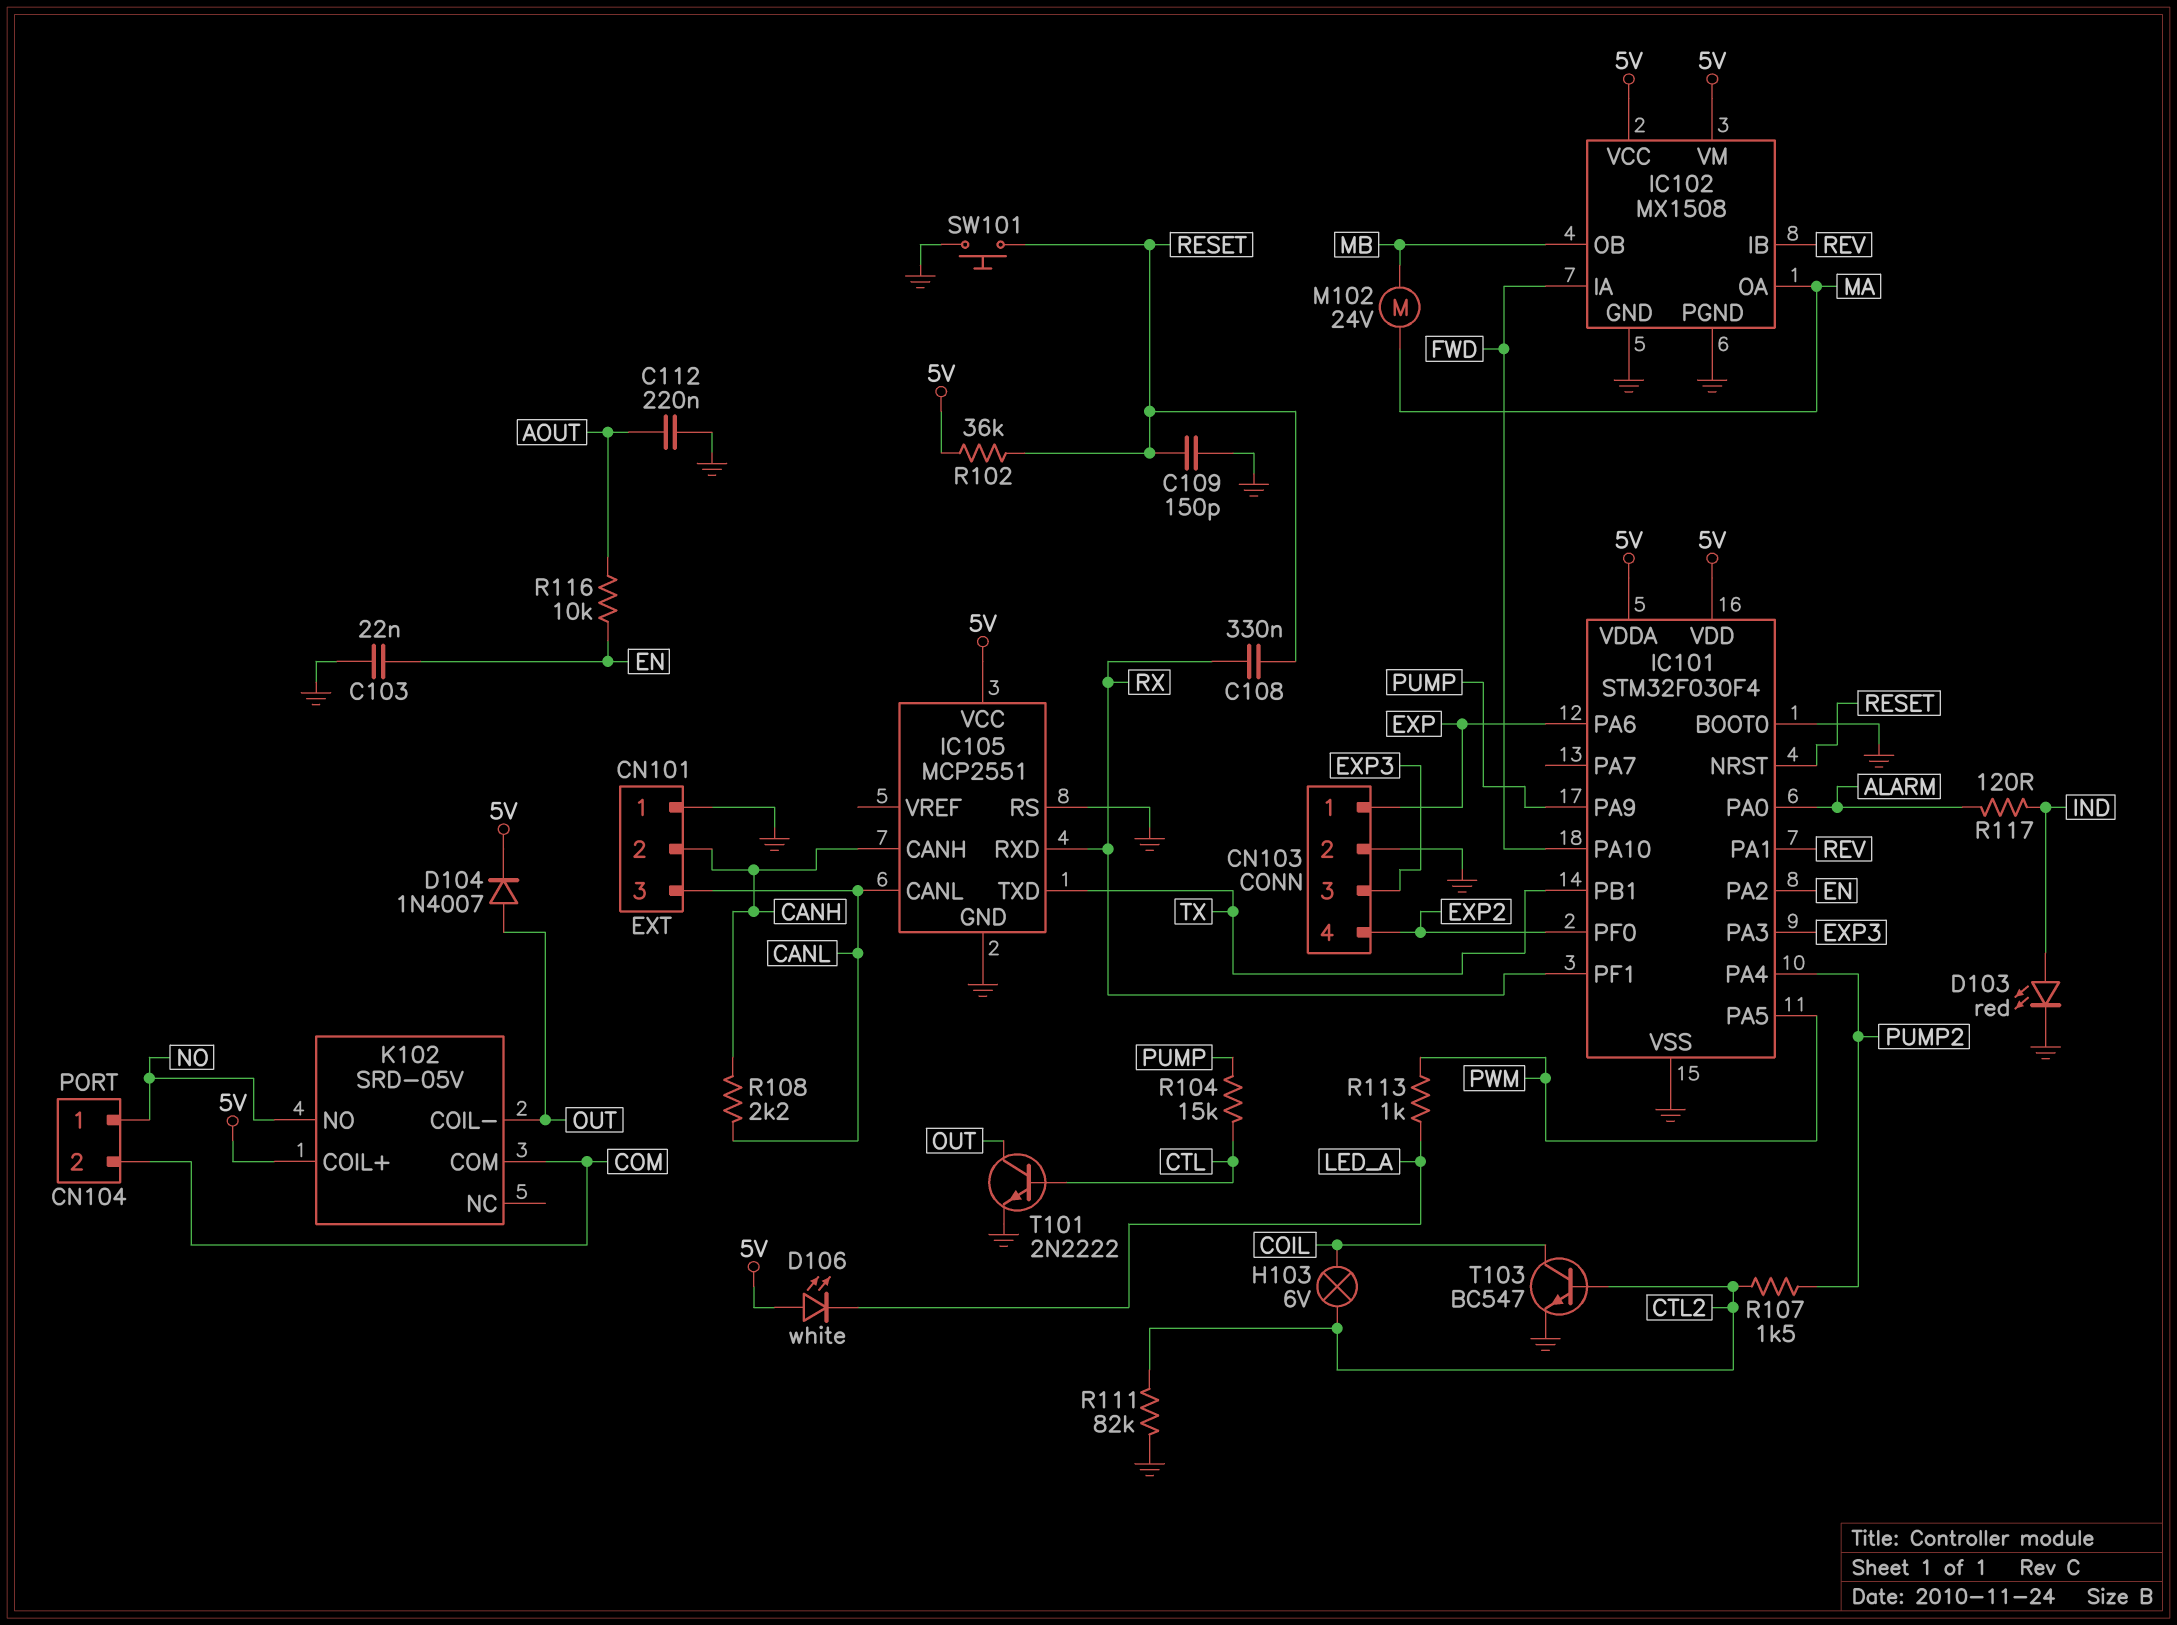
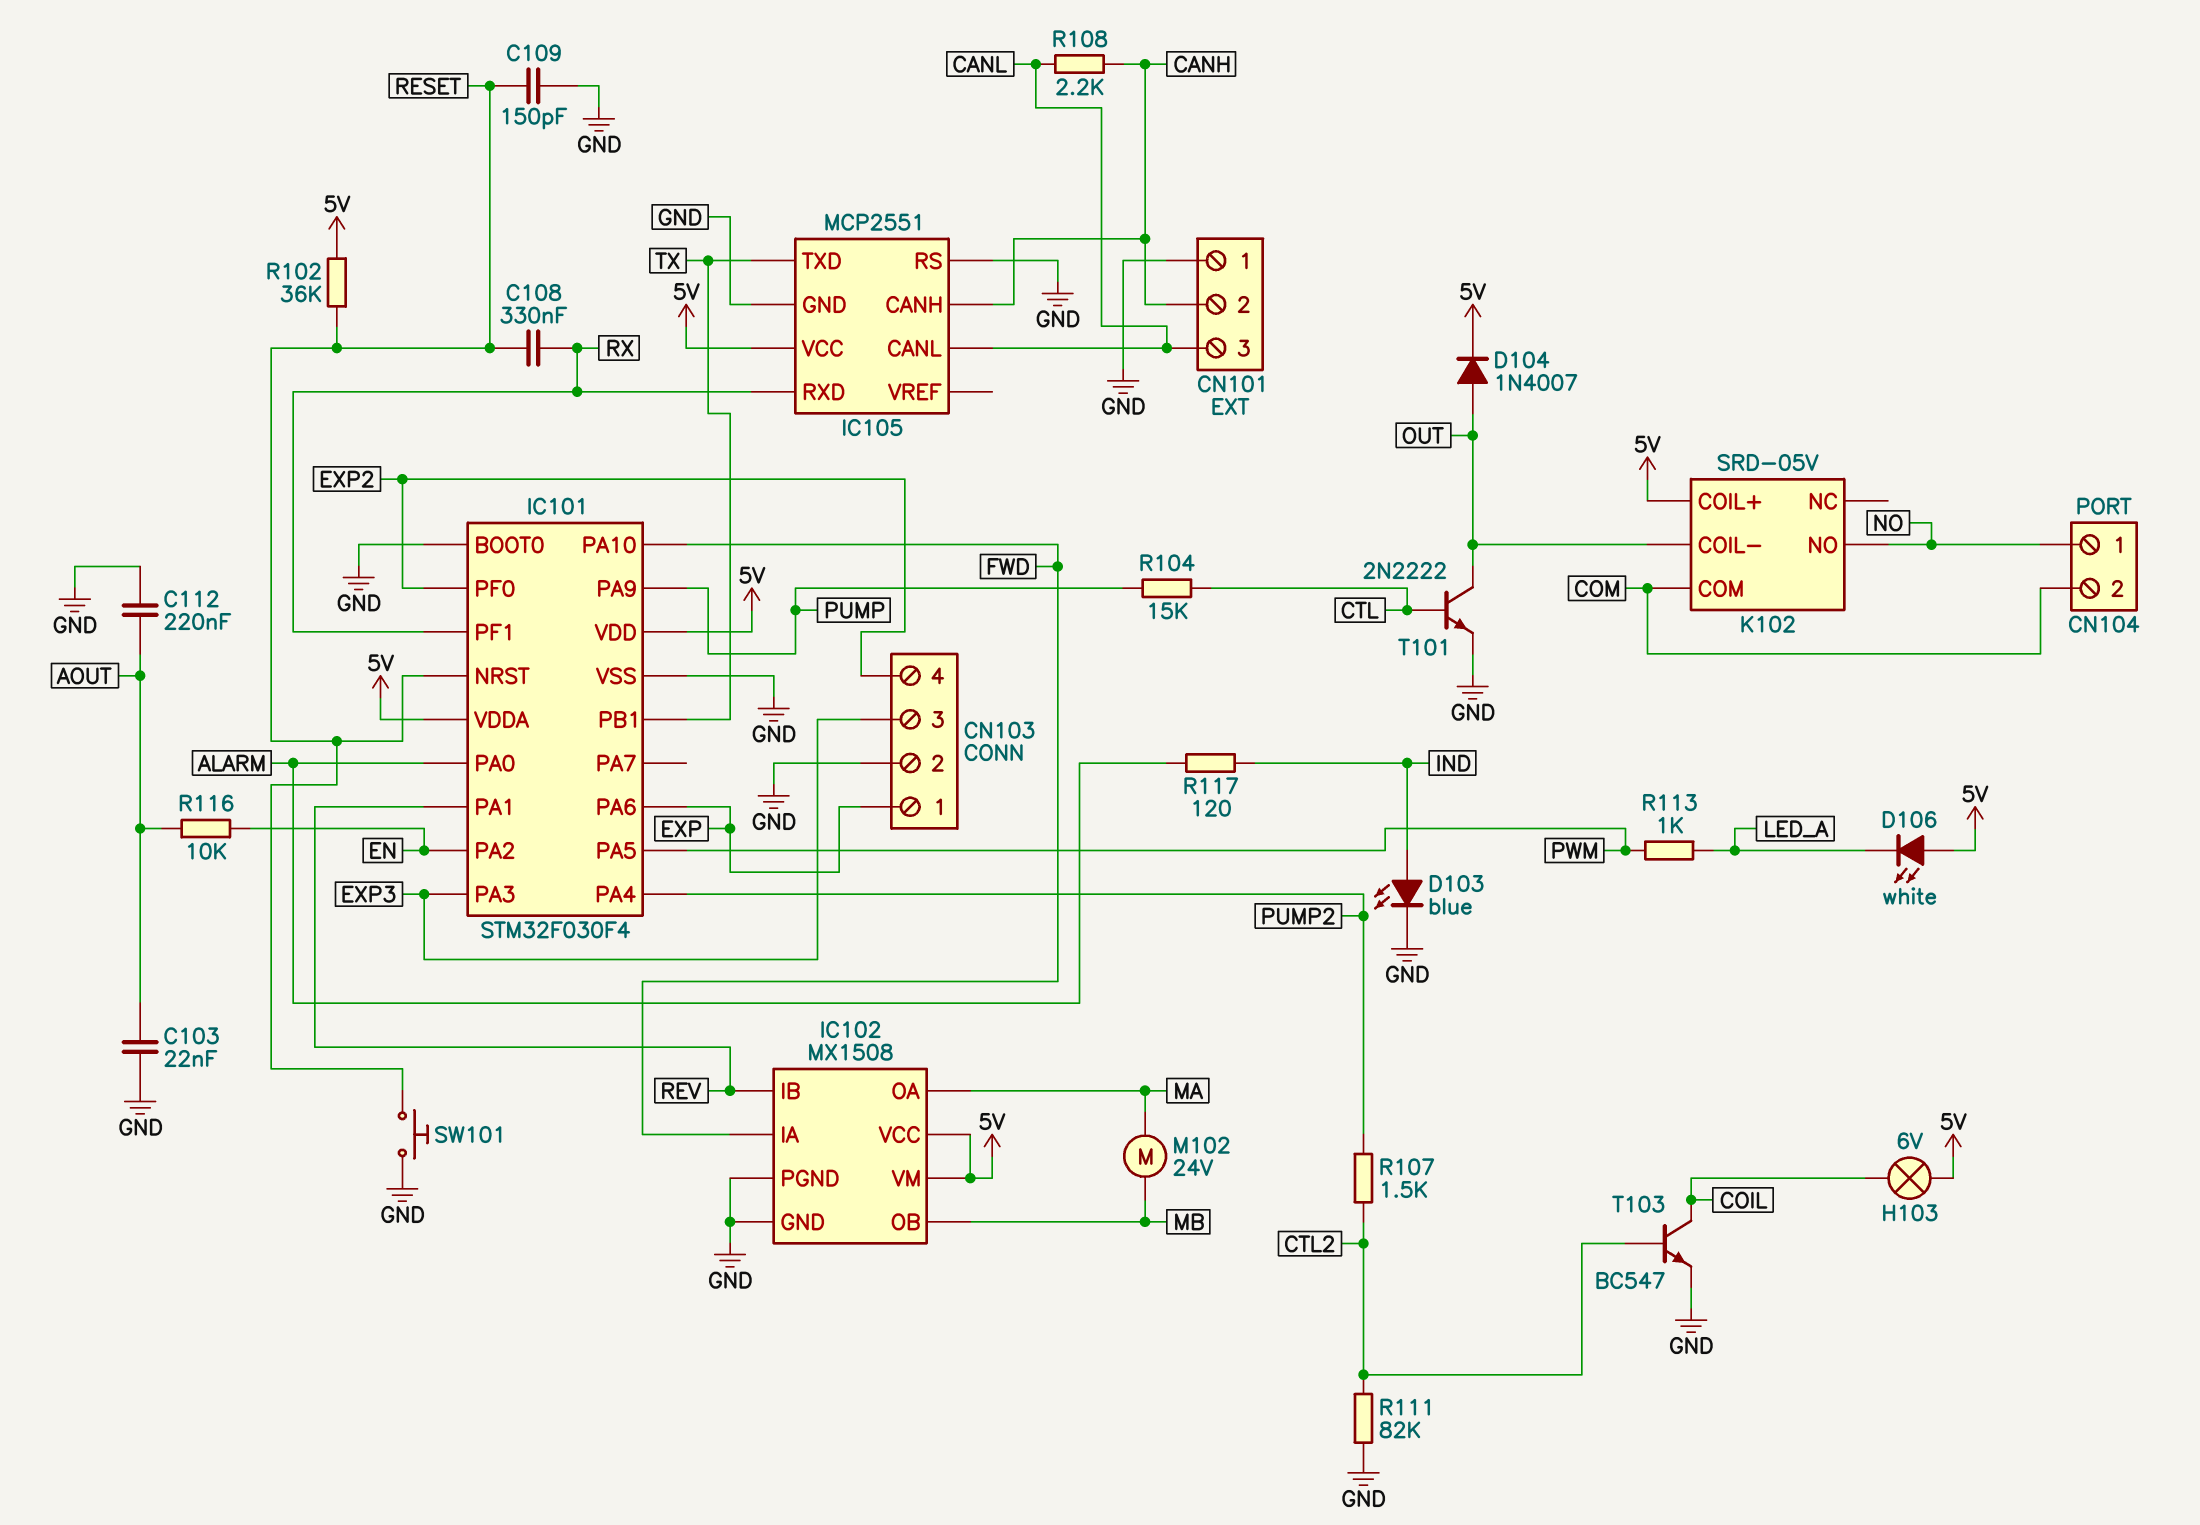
C103: 22nF (EN, GND) -> 22nF (AOUT, GND)
D103: LED red (A IND, K GND) -> LED blue (A IND, K GND)
H103: lamp 6V (COIL, CTL2) -> lamp 6V (5V, COIL)

